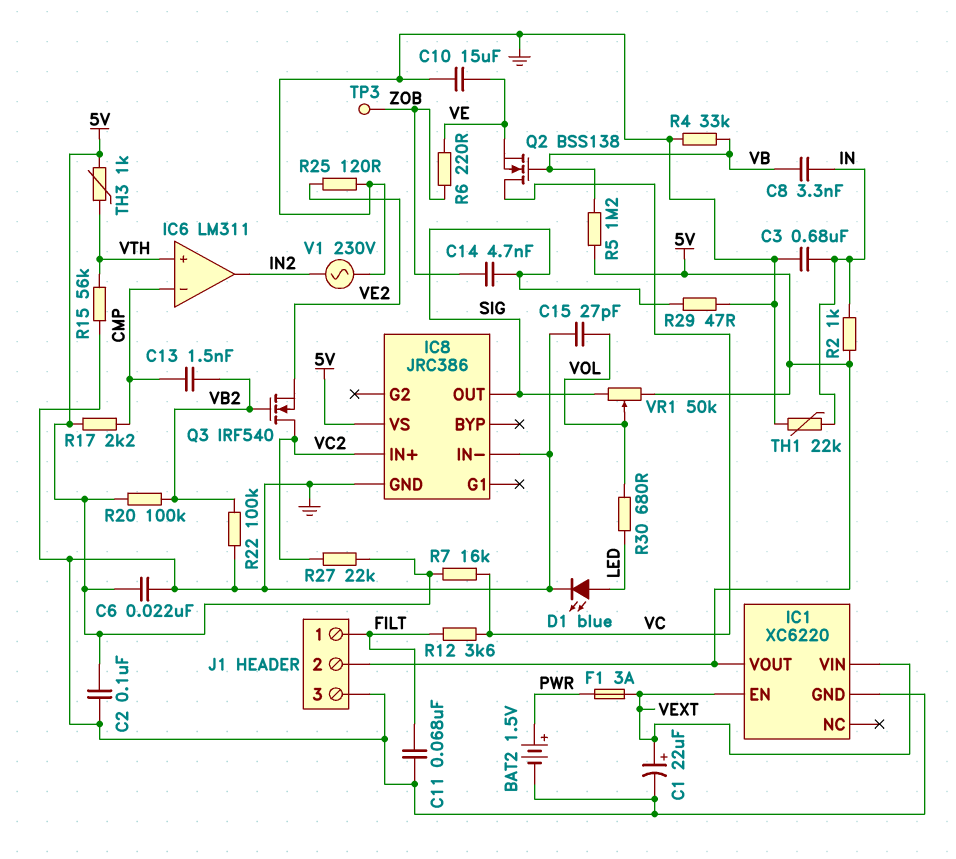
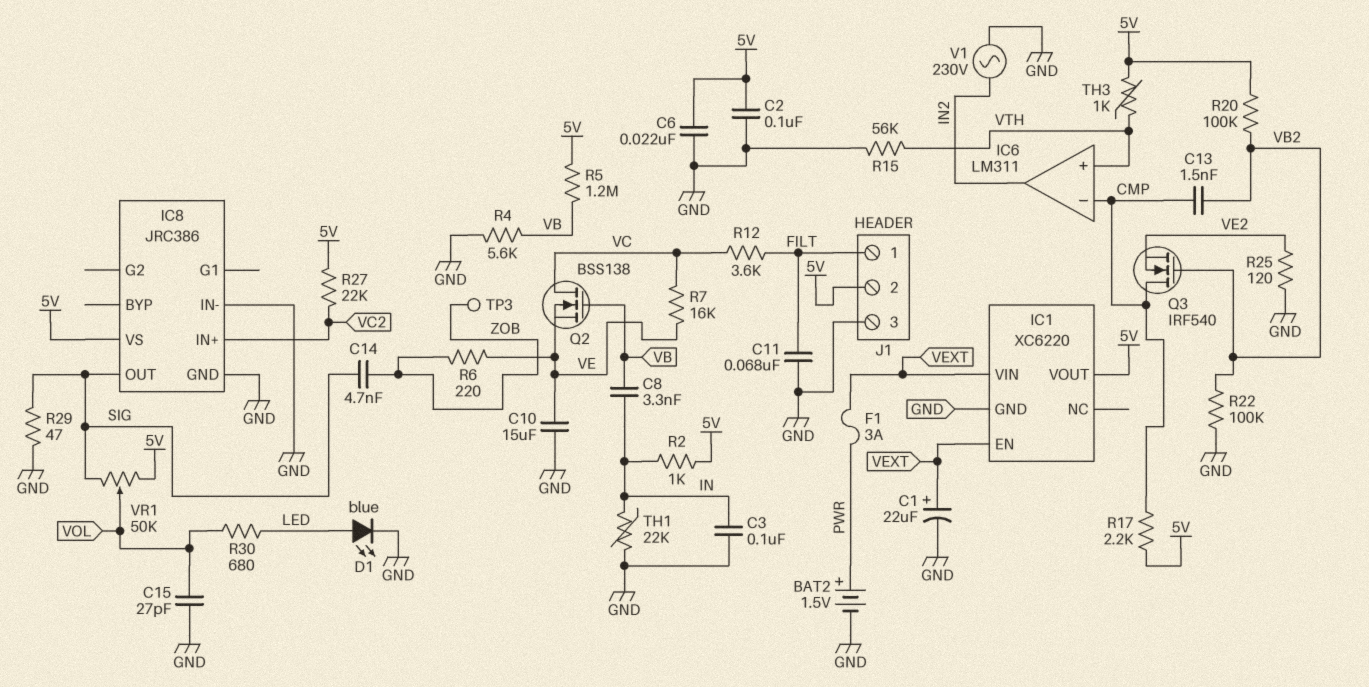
C3: 680nF (GND, IN) -> 100nF (GND, IN)
Q3: NMOS IRF540 (G VB2, D VC2, S VE2) -> NMOS IRF540 (G VB2, D CMP, S VE2)
R4: 33k (GND, VB) -> 5.6k (GND, VB)
R7: 16k (5V, VC) -> 16k (VC, VE)

